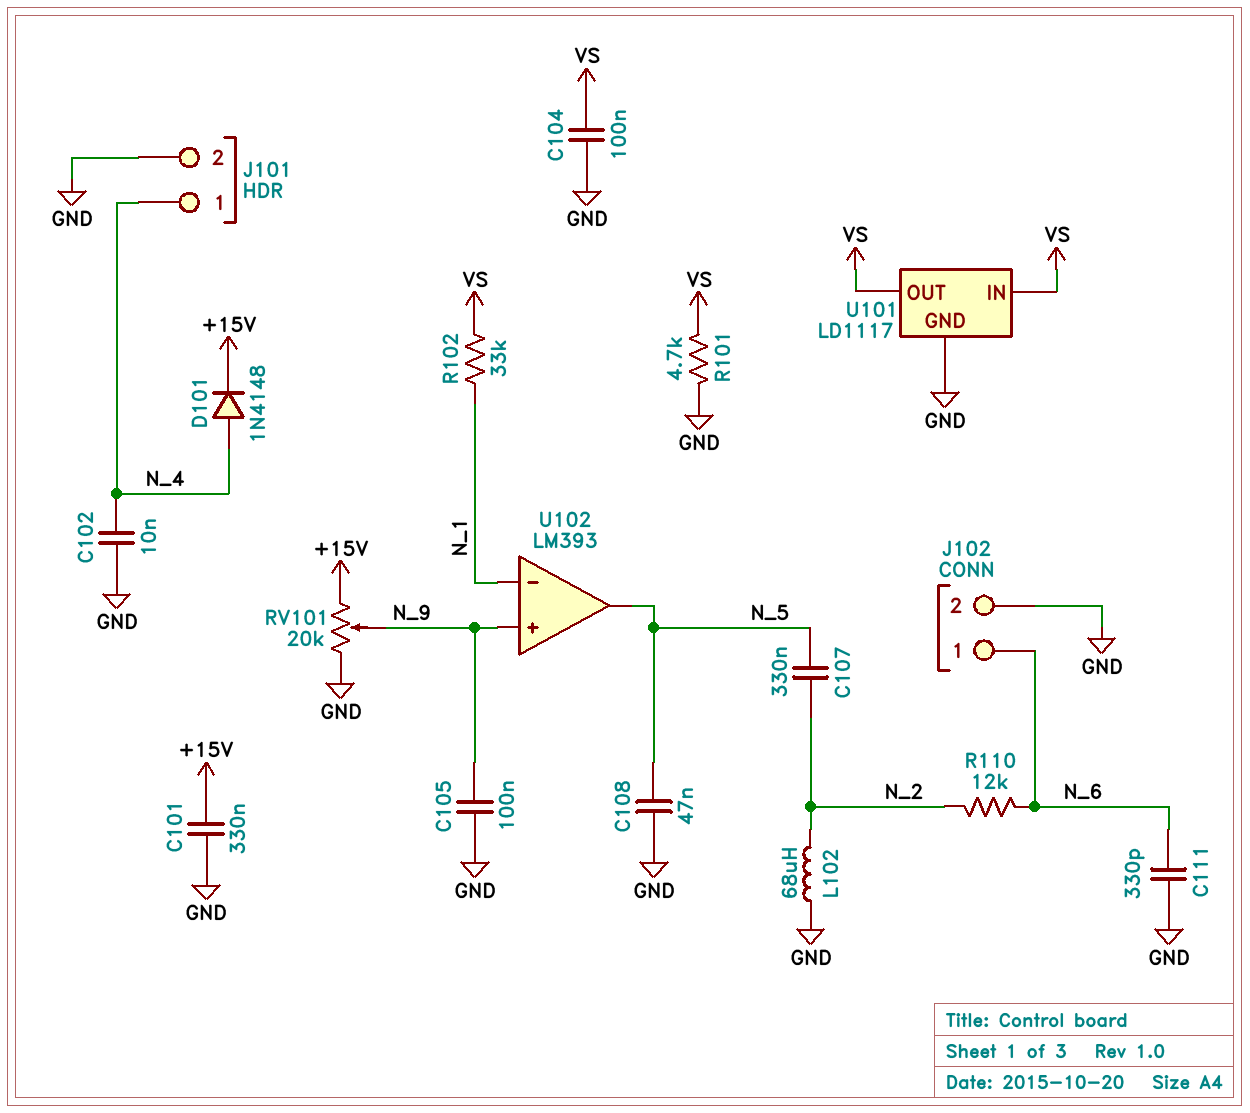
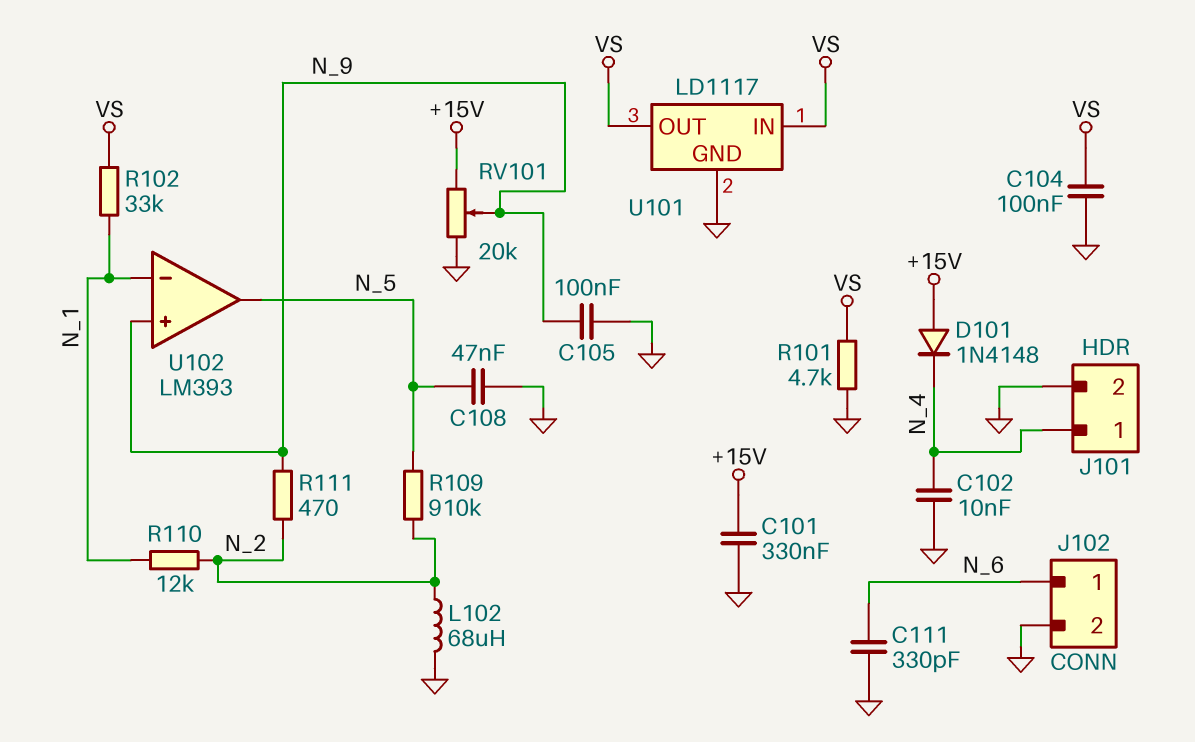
C107: 330nF (N_2, N_5) -> none
D101: diode 1N4148 (A N_4, K +15V) -> diode 1N4148 (A +15V, K N_4)
R109: none -> 910k (N_2, N_5)
R110: 12k (N_2, N_6) -> 12k (N_1, N_2)
R111: none -> 470 (N_2, N_9)

